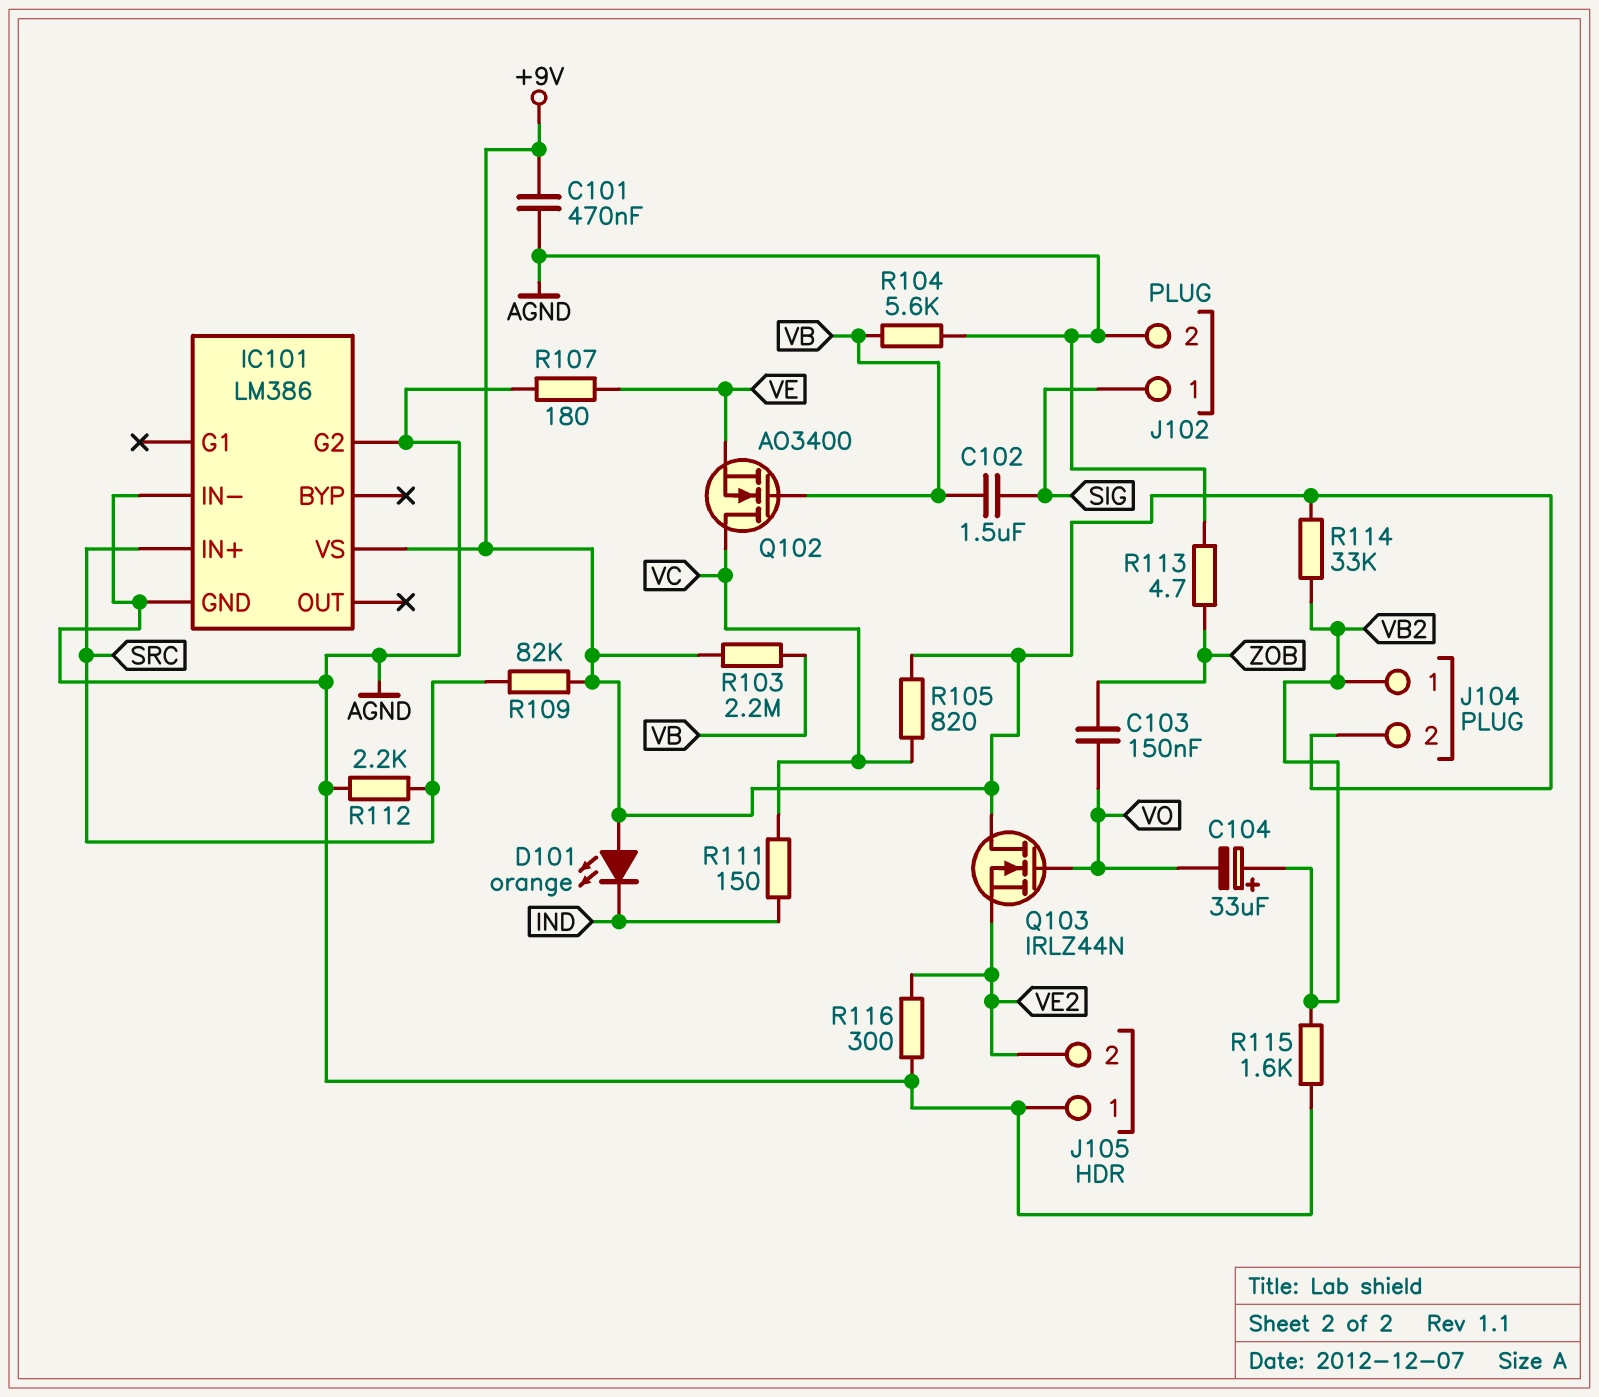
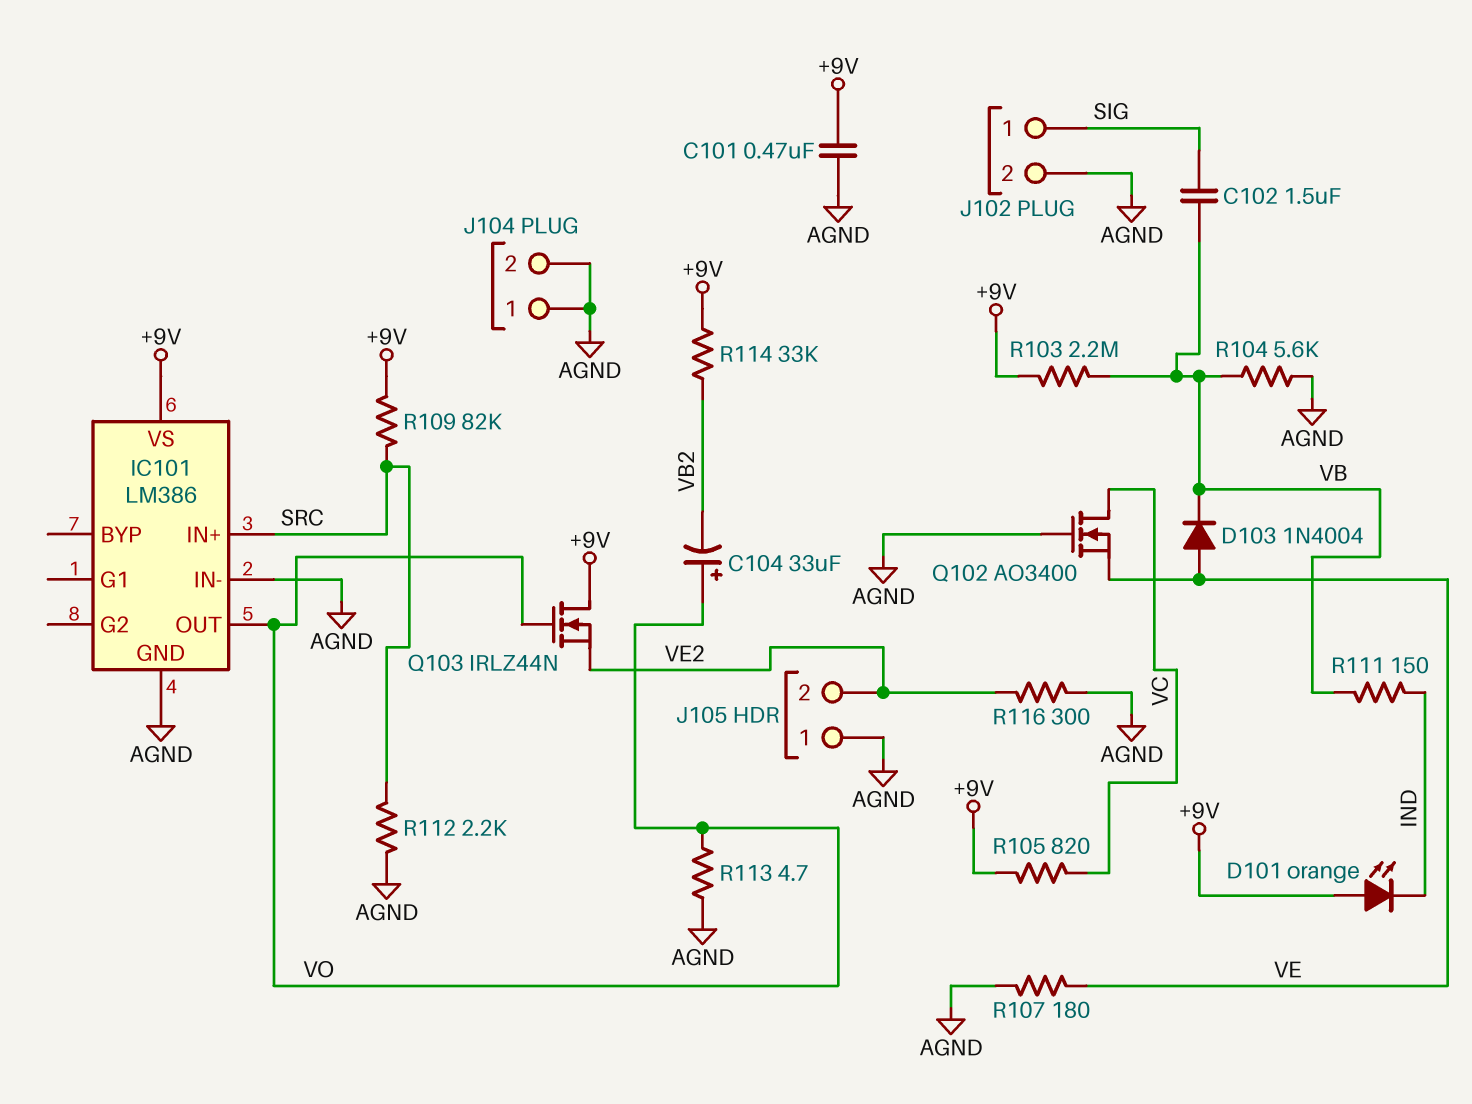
C103: 150nF (VO, ZOB) -> none
C104: 33uF (plus VB2, minus VO) -> 33uF (plus VO, minus VB2)
D103: none -> diode 1N4004 (A VE, K VB)
IC101 pin G2: AGND -> none
IC101 pin OUT: none -> VO
J104 pin 1: VB2 -> AGND
J104 pin 2: +9V -> AGND
Q102: NMOS AO3400 (G VB, D VC, S VE) -> NMOS AO3400 (G AGND, D VC, S VE)
R111: 150 (IND, VC) -> 150 (IND, VB)
R113: 4.7 (AGND, ZOB) -> 4.7 (AGND, VO)
R115: 1.6k (AGND, VB2) -> none

